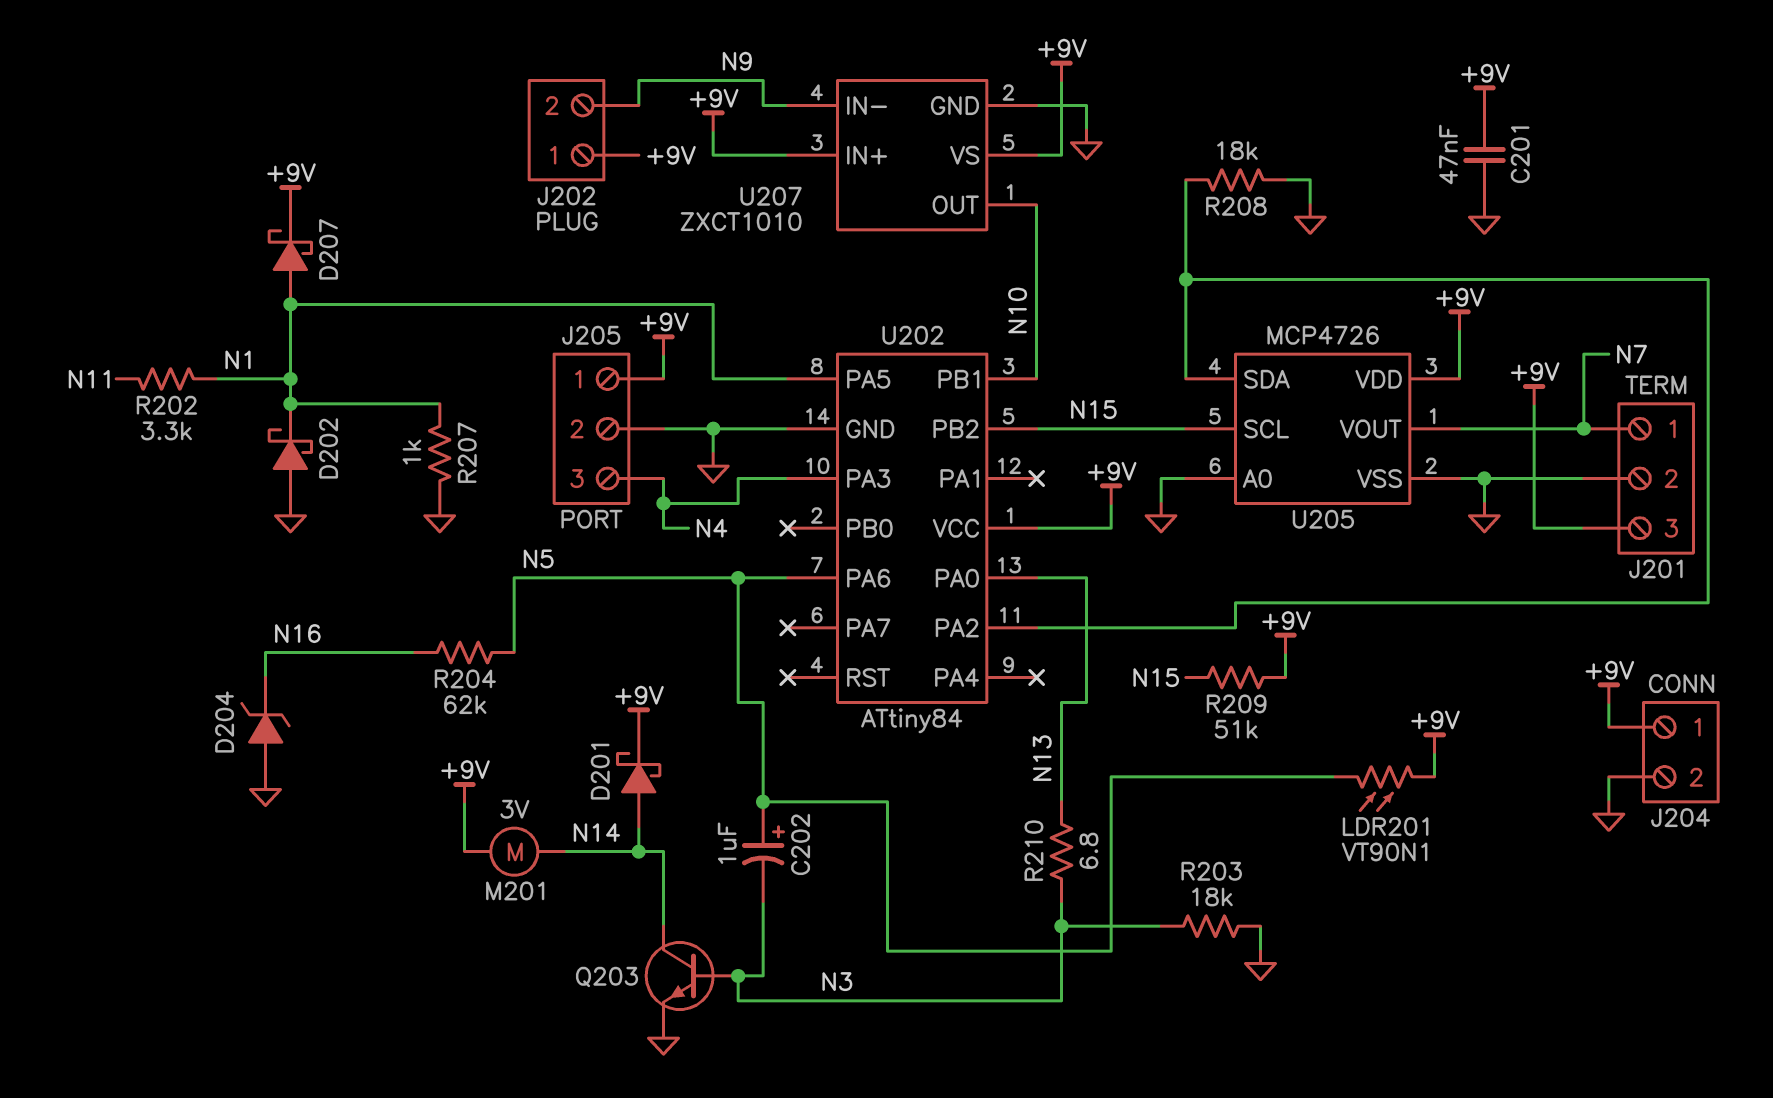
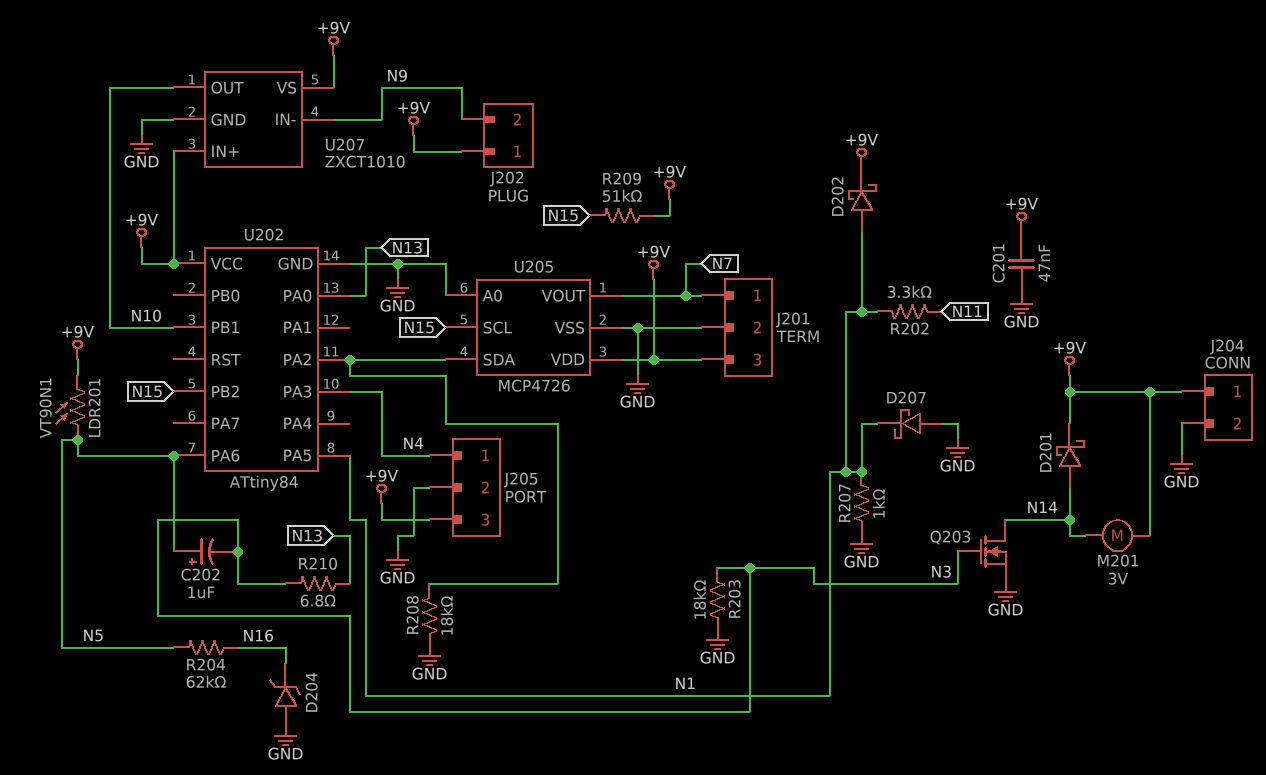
D202: schottky (A GND, K N1) -> schottky (A N1, K +9V)
D207: schottky (A N1, K +9V) -> schottky (A GND, K N1)
J205 pin 1: +9V -> N4
J205 pin 3: N4 -> +9V
Q203: NPN (B N3, C N14, E GND) -> NMOS (G N3, D N14, S GND)

